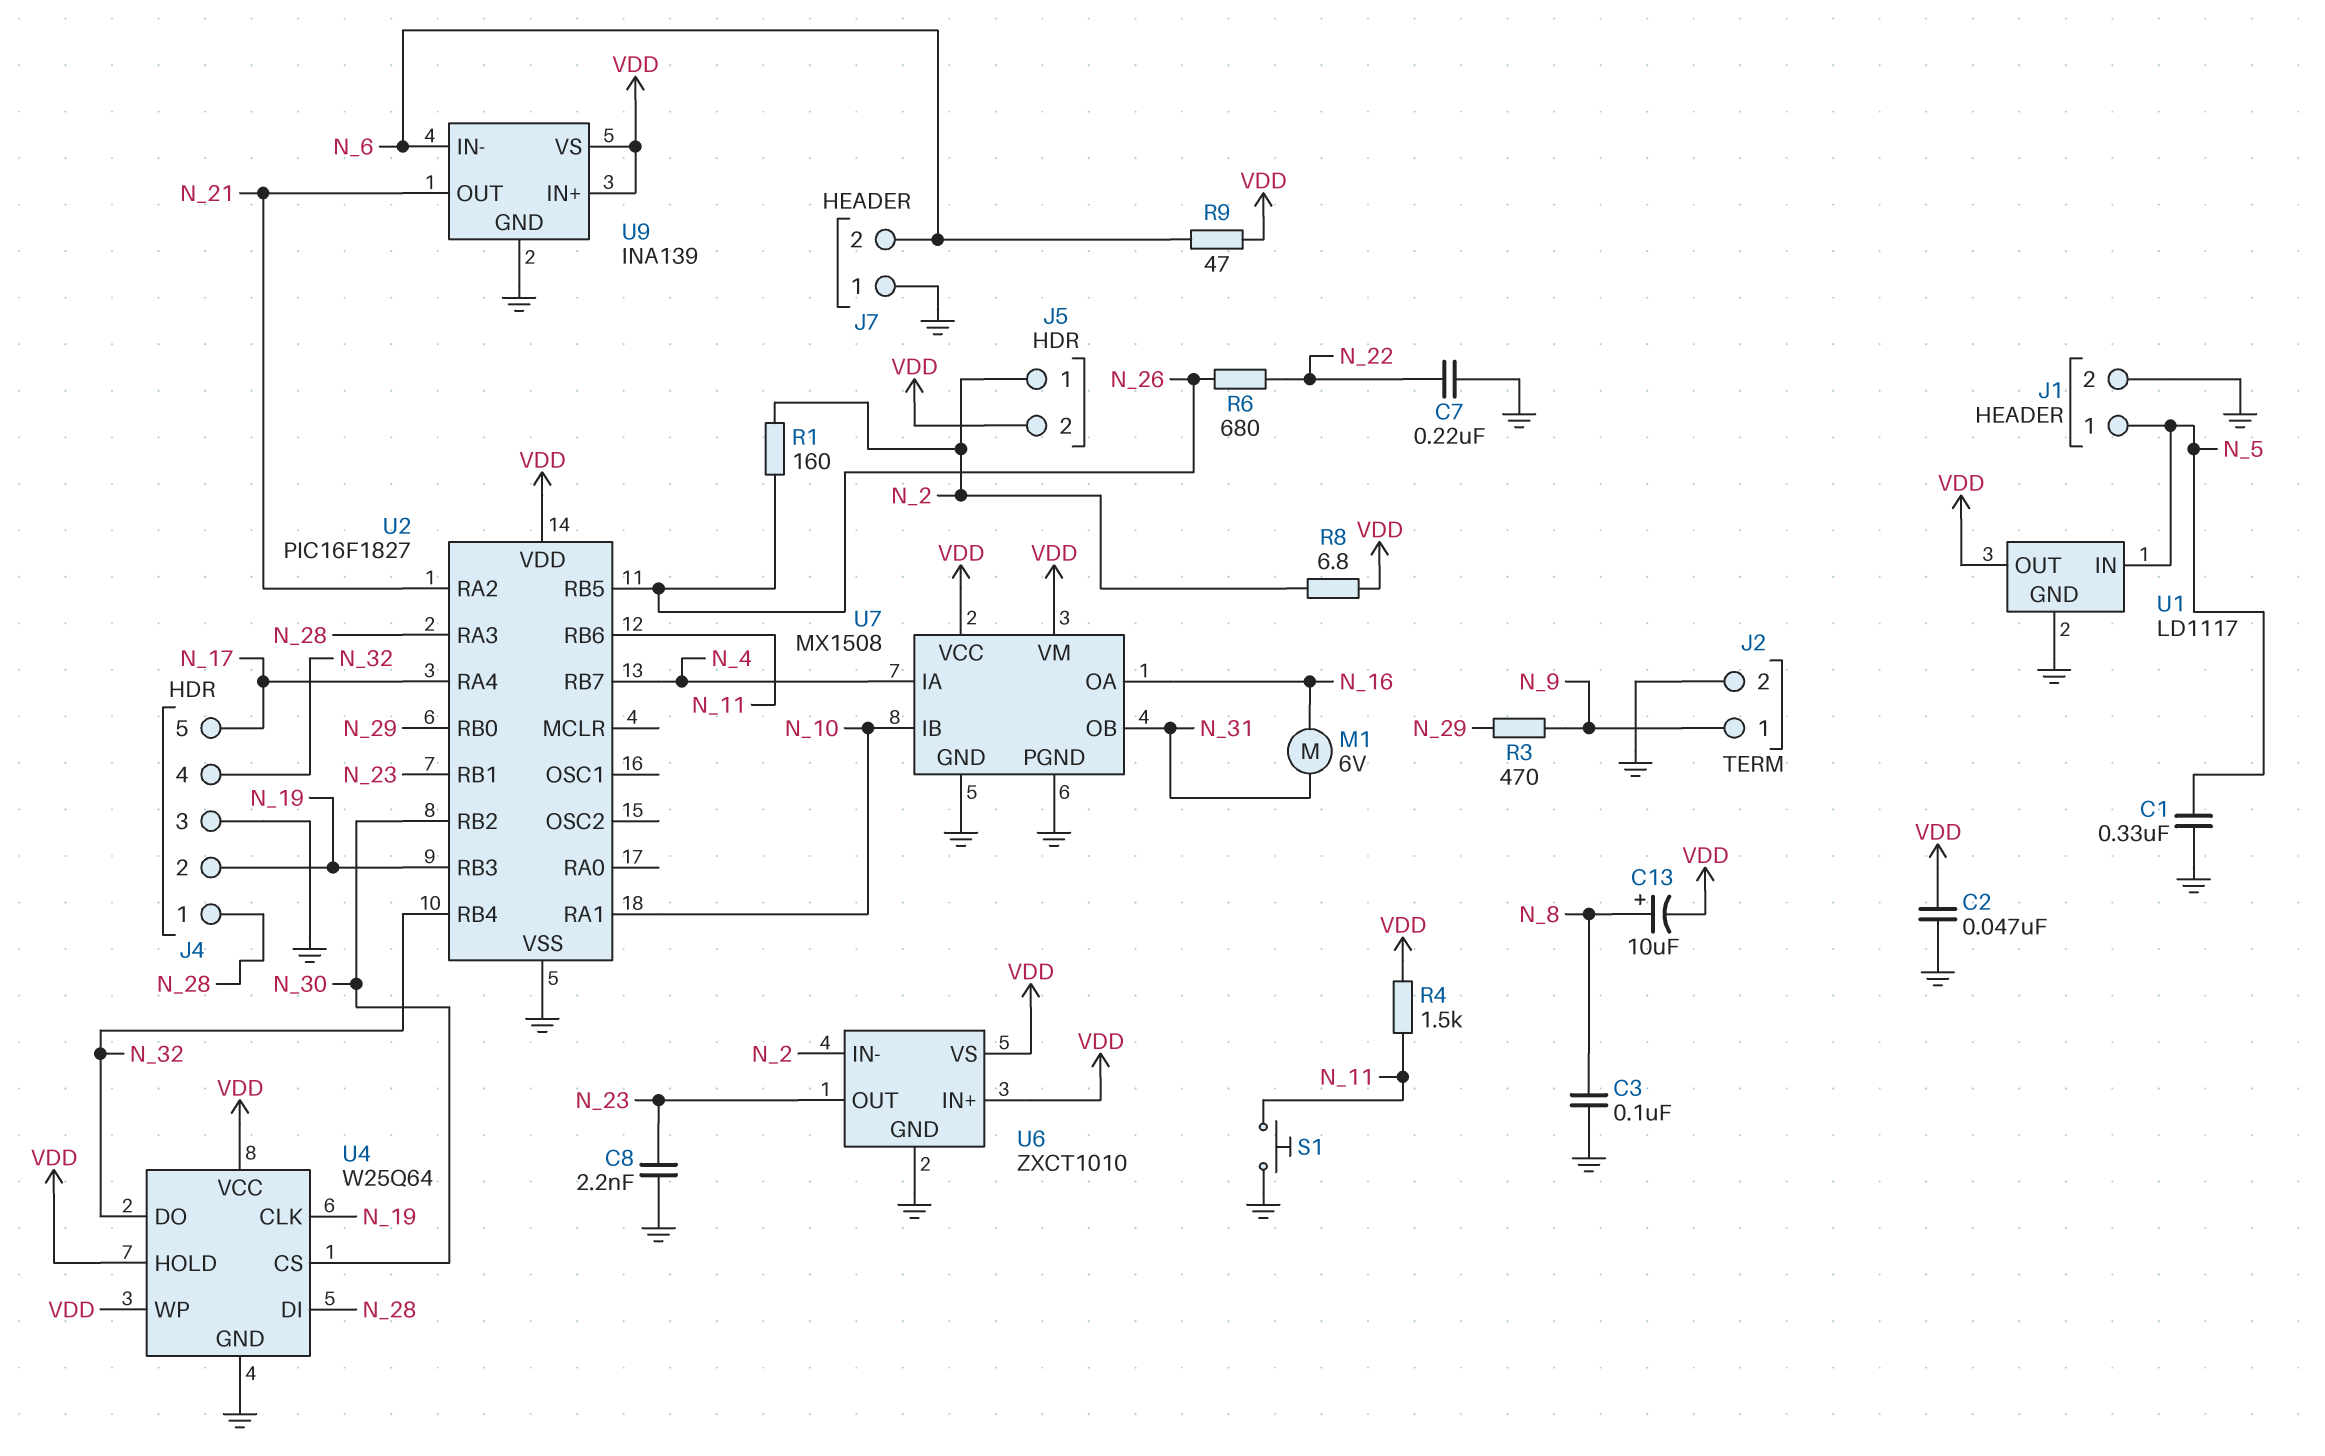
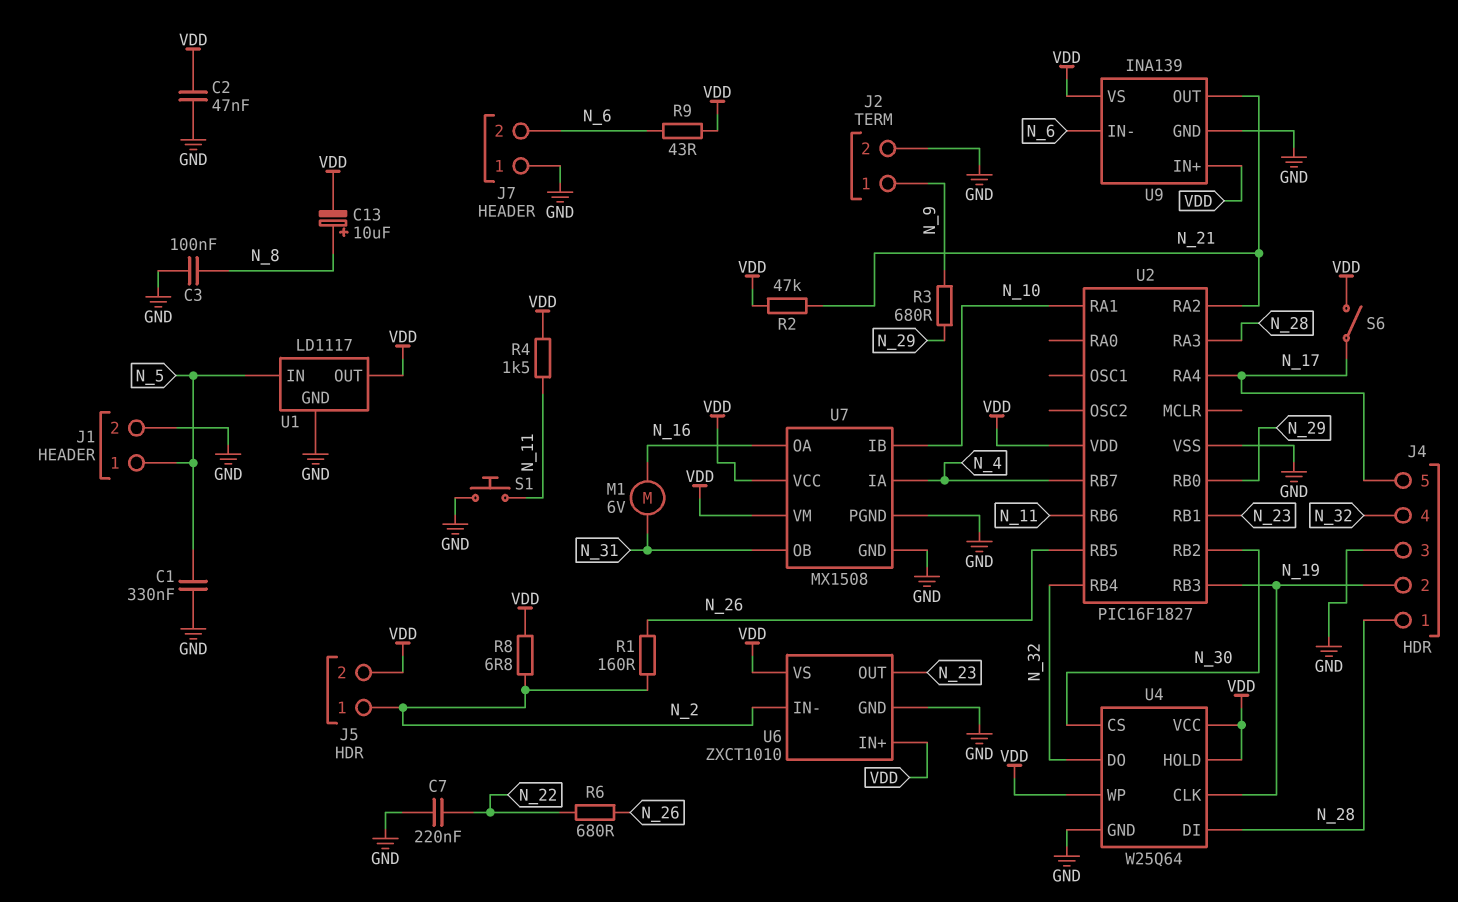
C8: 2.2nF (GND, N_23) -> none
R2: none -> 47k (N_21, VDD)
R3: 470 (N_9, N_29) -> 680 (N_9, N_29)
R9: 47 (N_6, VDD) -> 43 (N_6, VDD)
S6: none -> switch (N_17, VDD)

